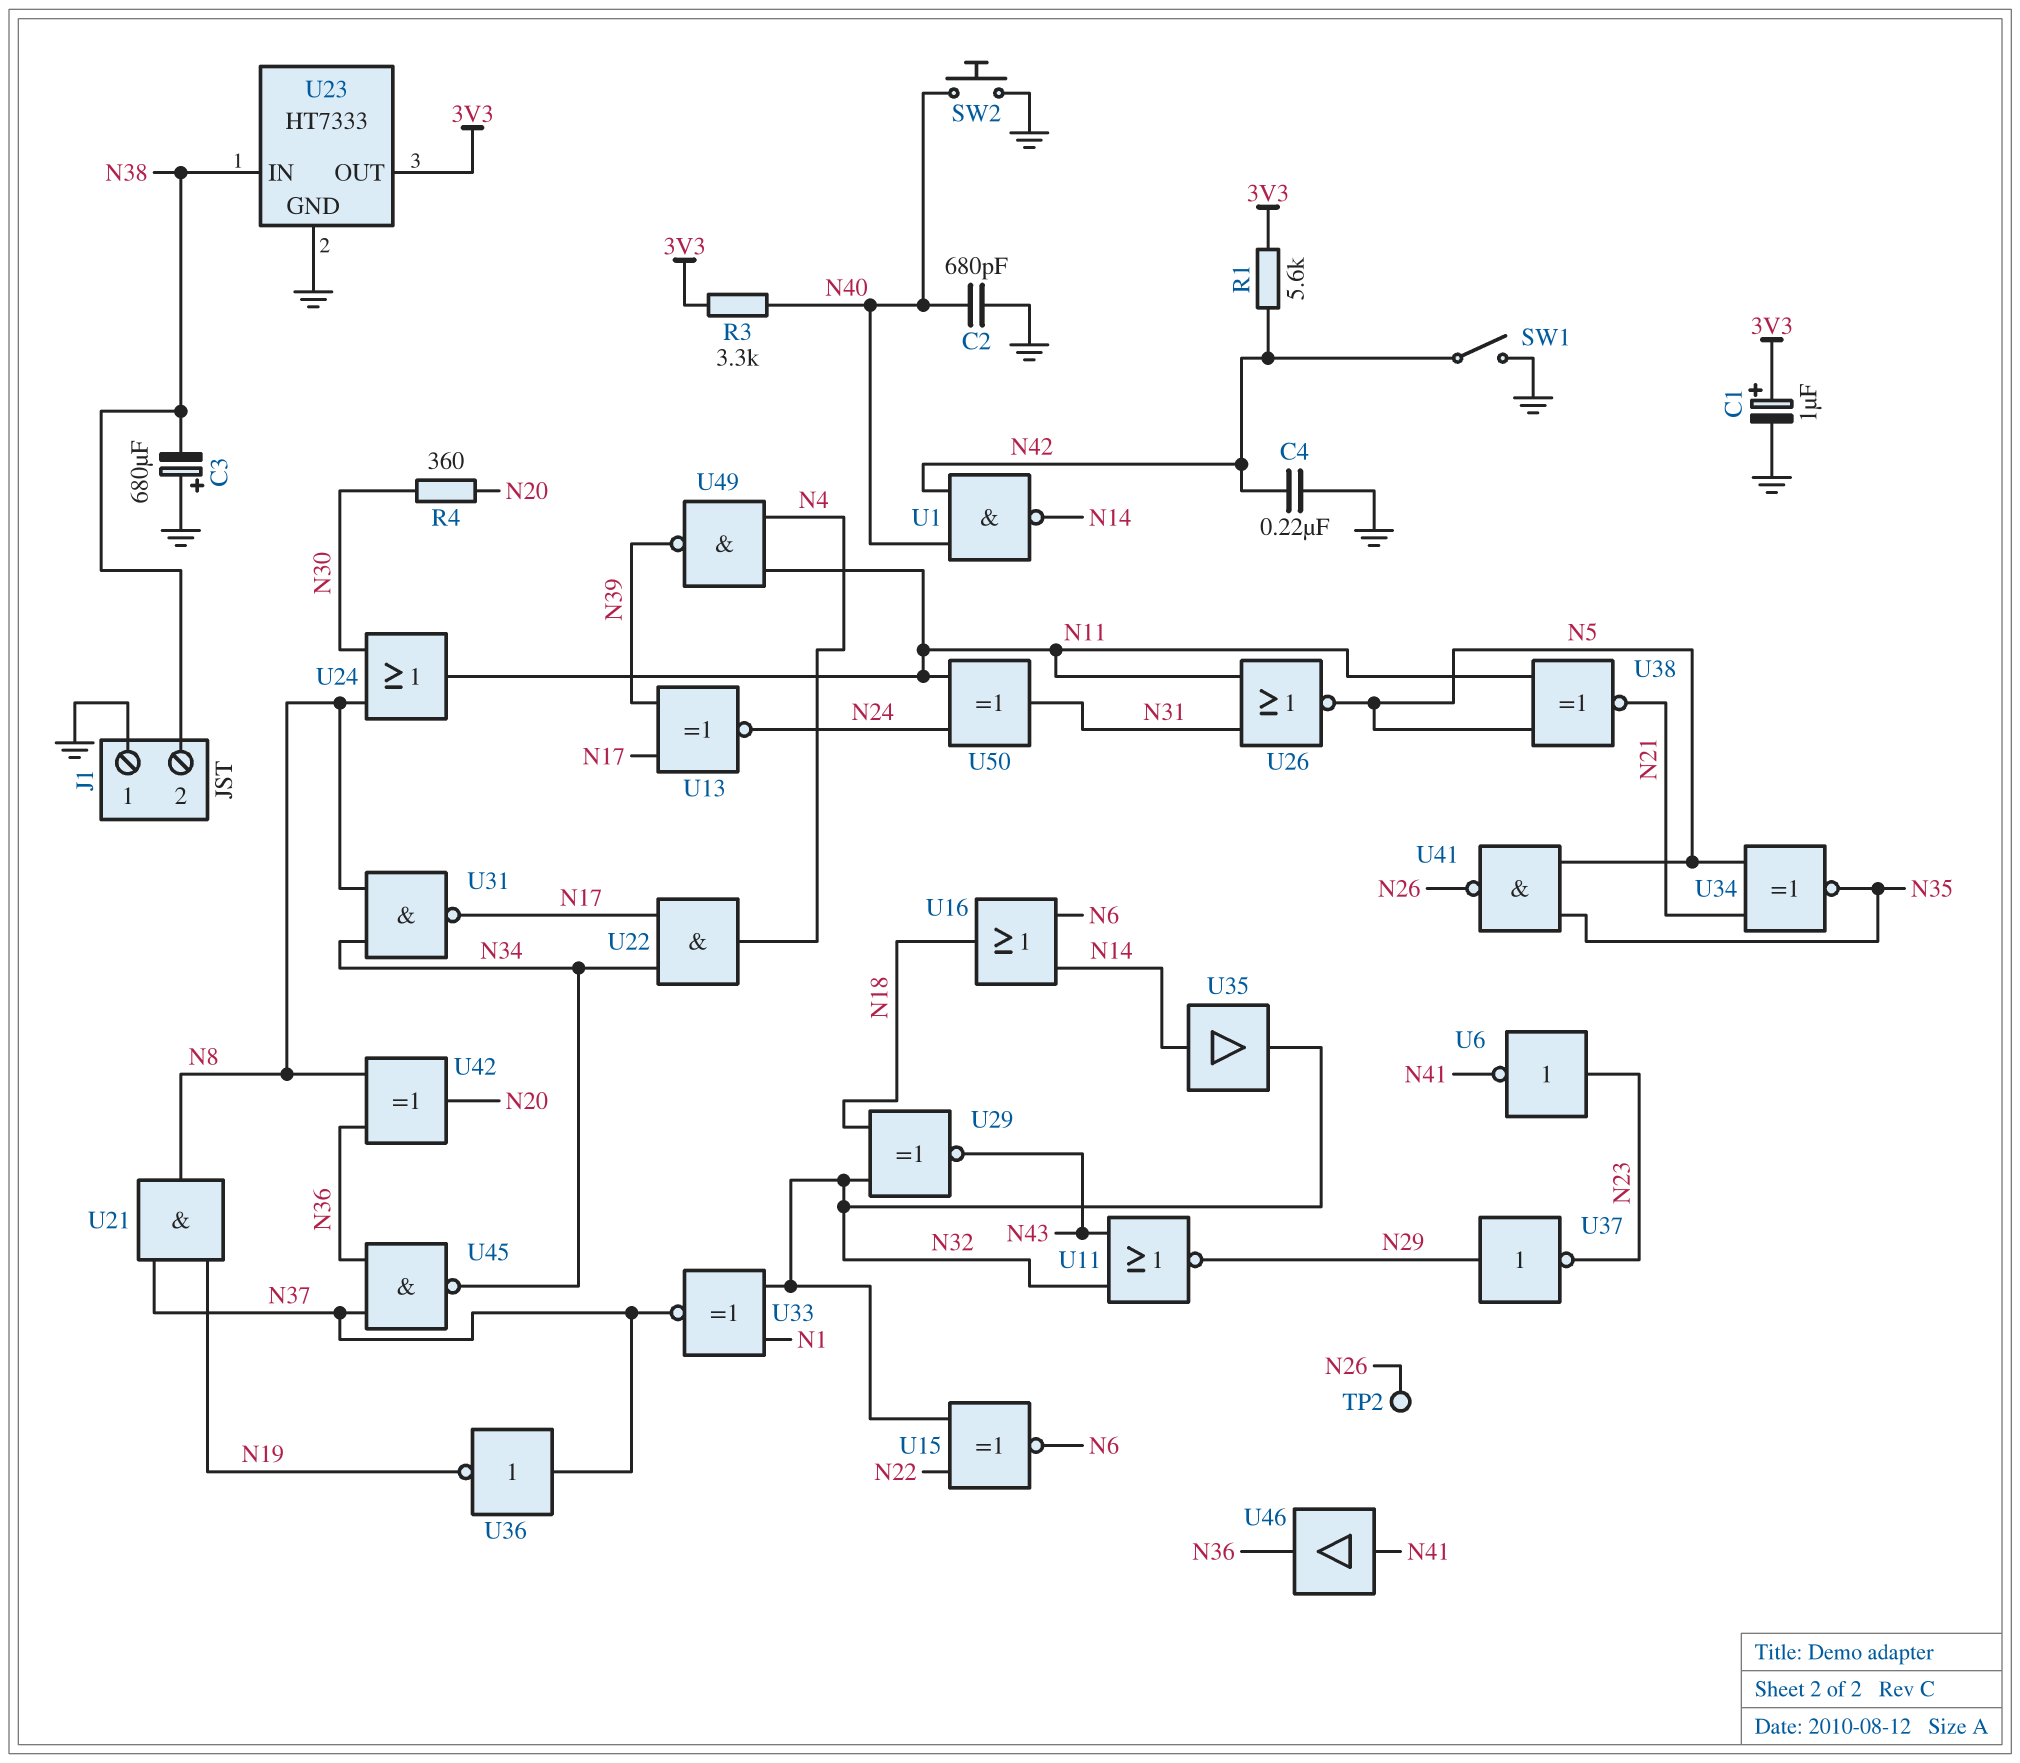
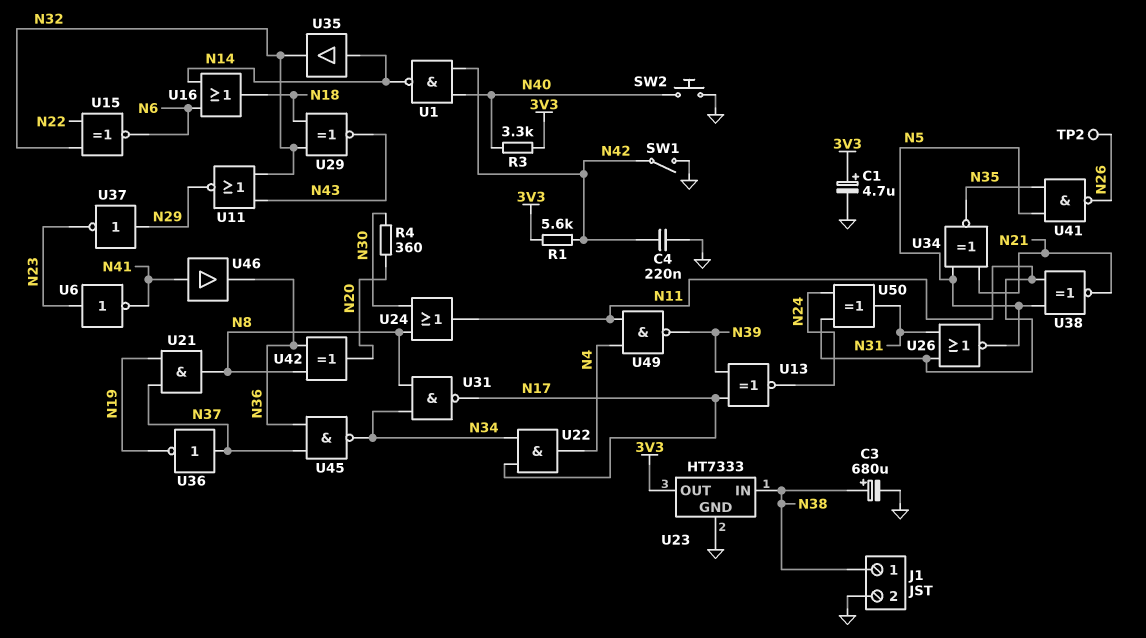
C1: 1uF (plus 3V3, minus GND) -> 4.7uF (plus 3V3, minus GND)
C2: 680pF (GND, N40) -> none
C3: 680uF (plus GND, minus N38) -> 680uF (plus N38, minus GND)
J1 pin 1: GND -> N38
J1 pin 2: N38 -> GND
U33: XNOR (in N1, in N32, out N37) -> none

